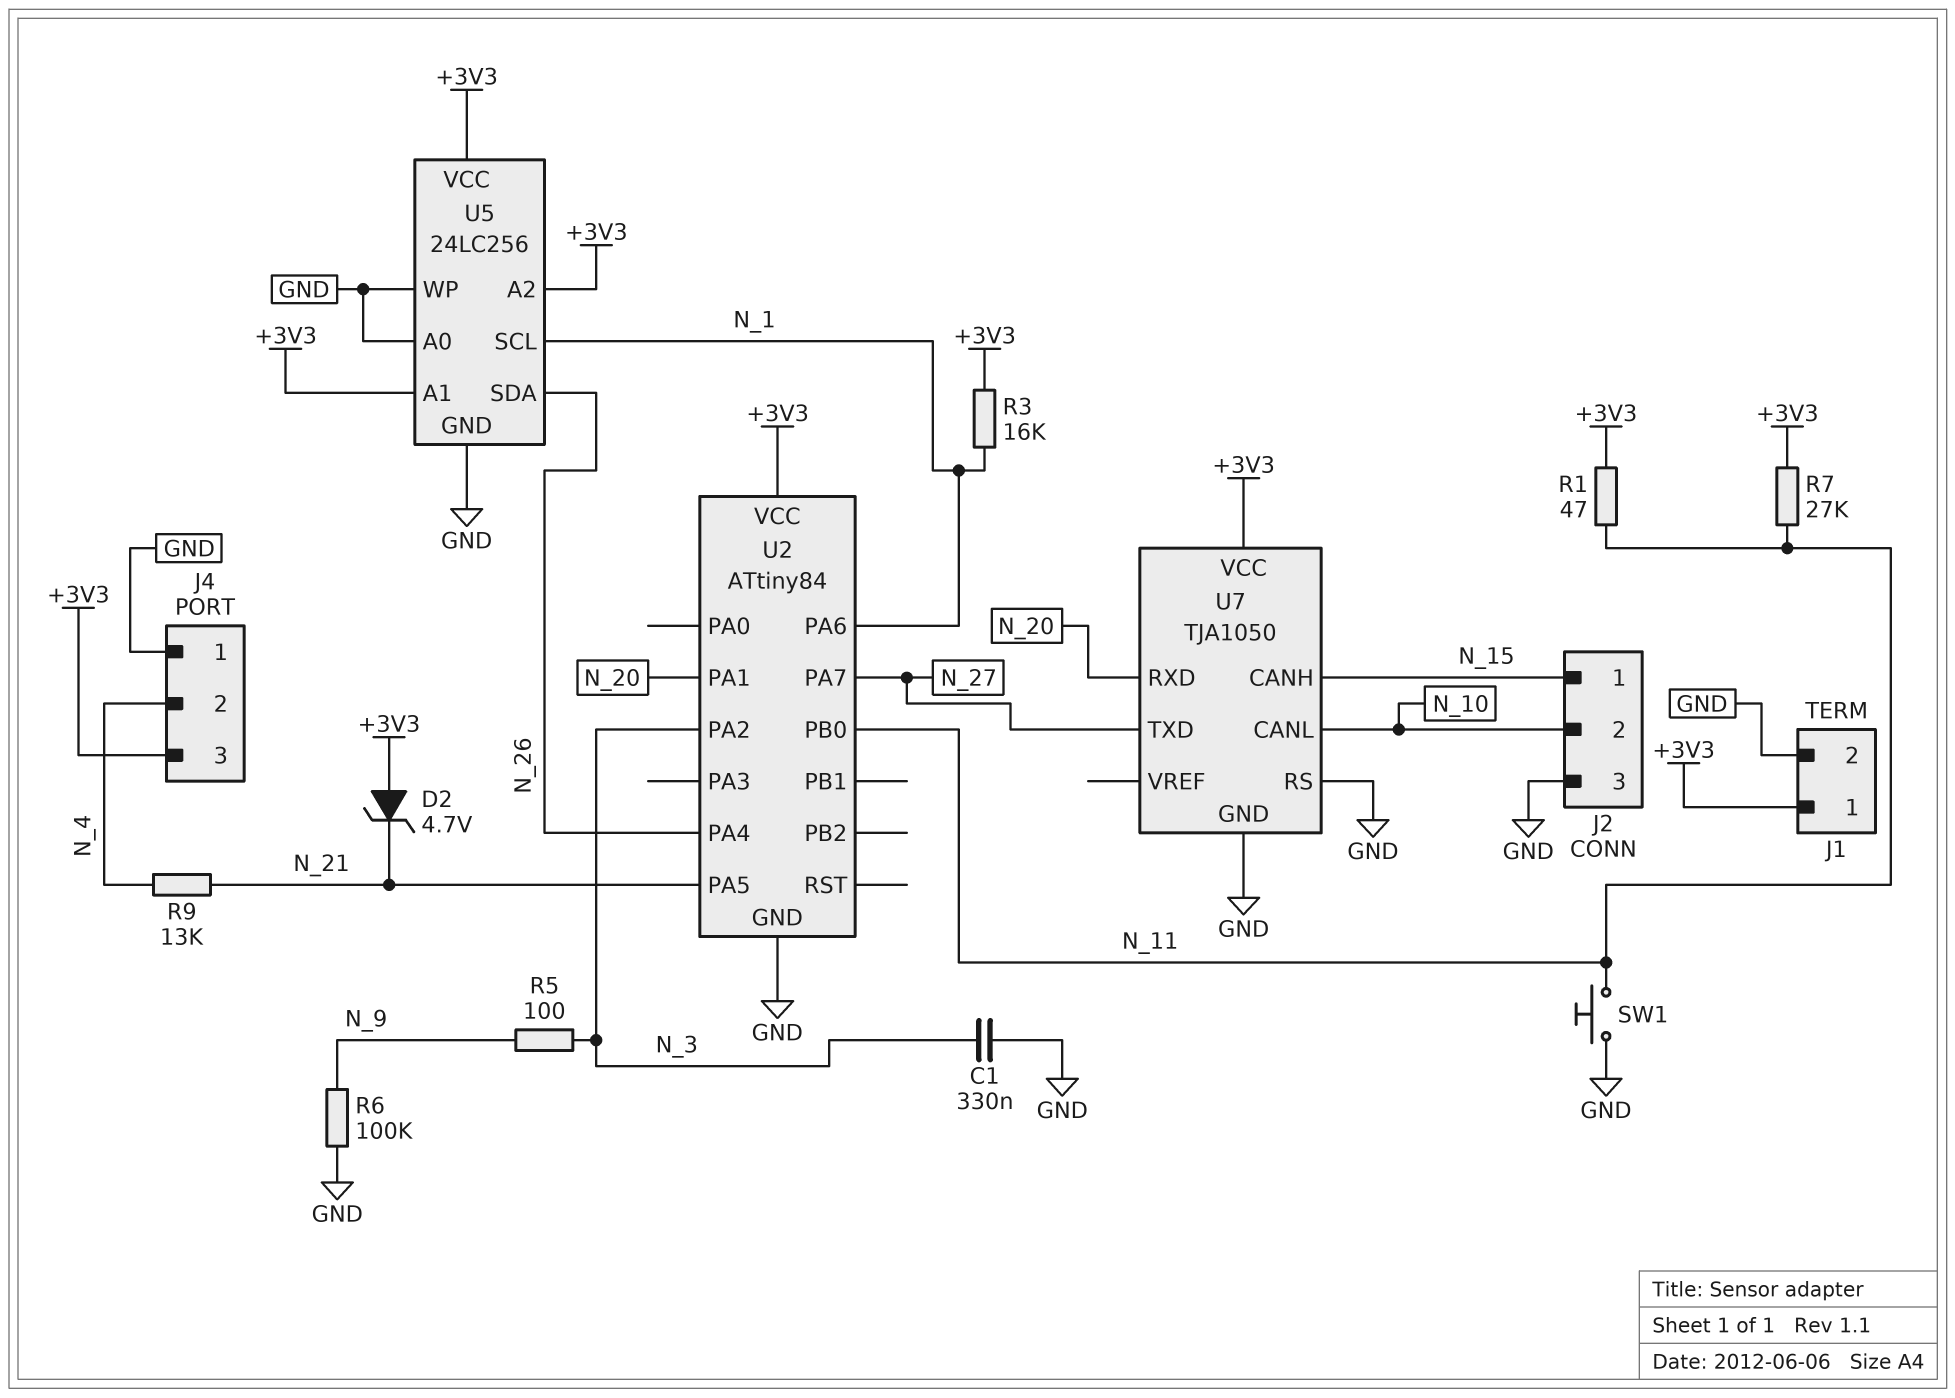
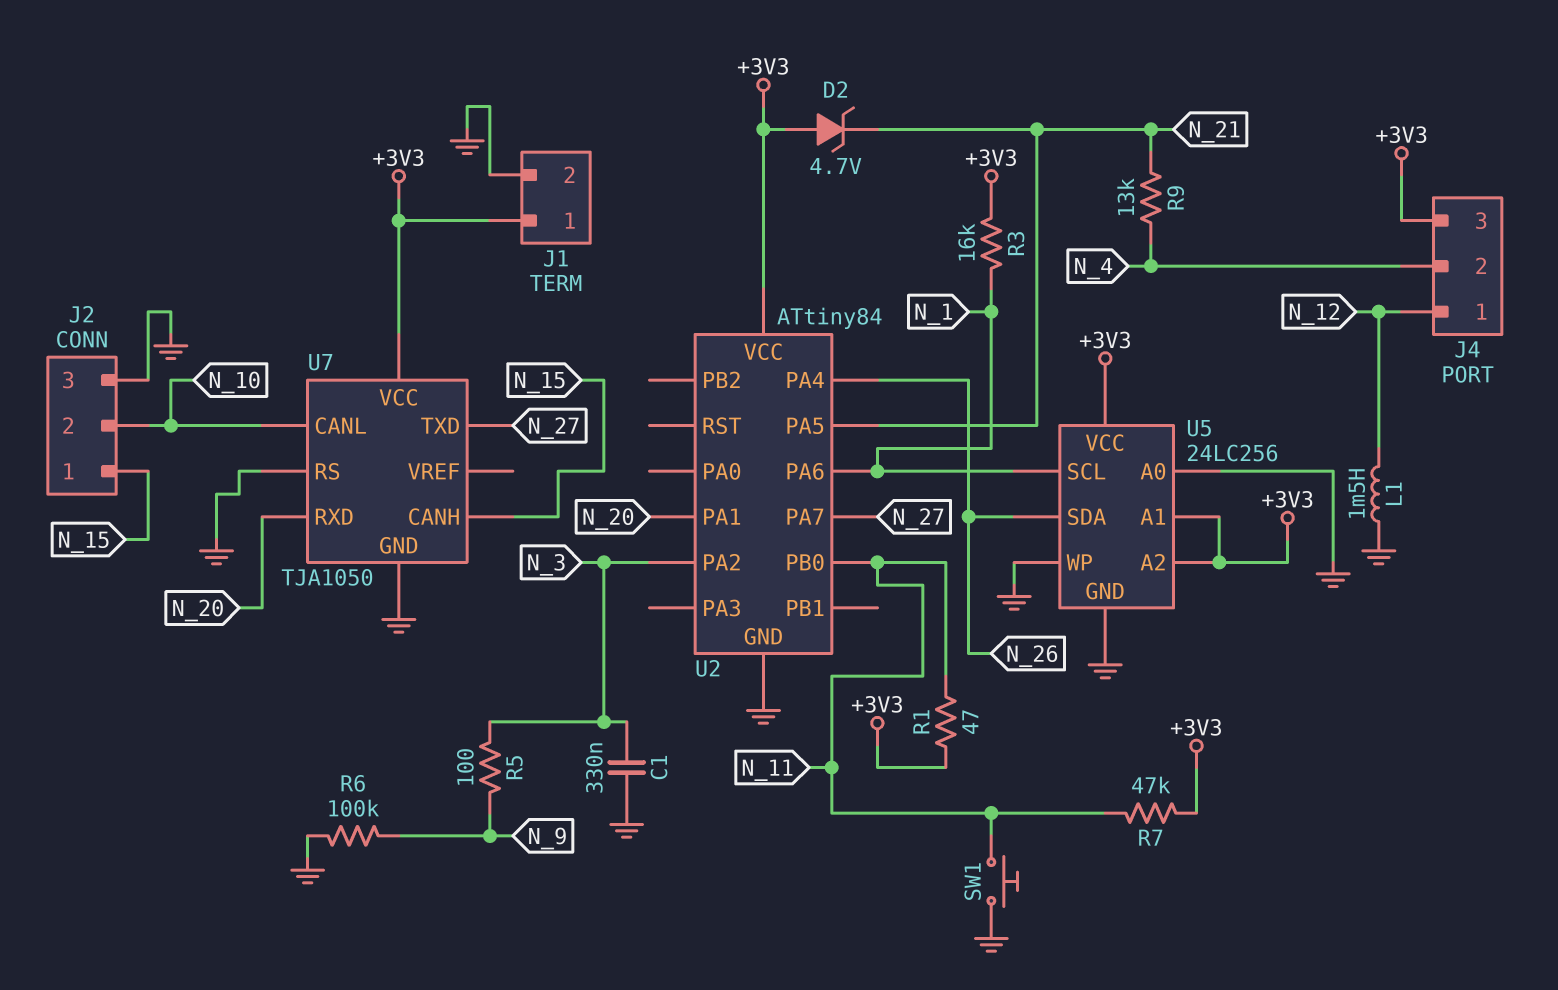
J4 pin 1: GND -> N_12
L1: none -> 1.5mH (GND, N_12)
R7: 27k (+3V3, N_11) -> 47k (+3V3, N_11)

